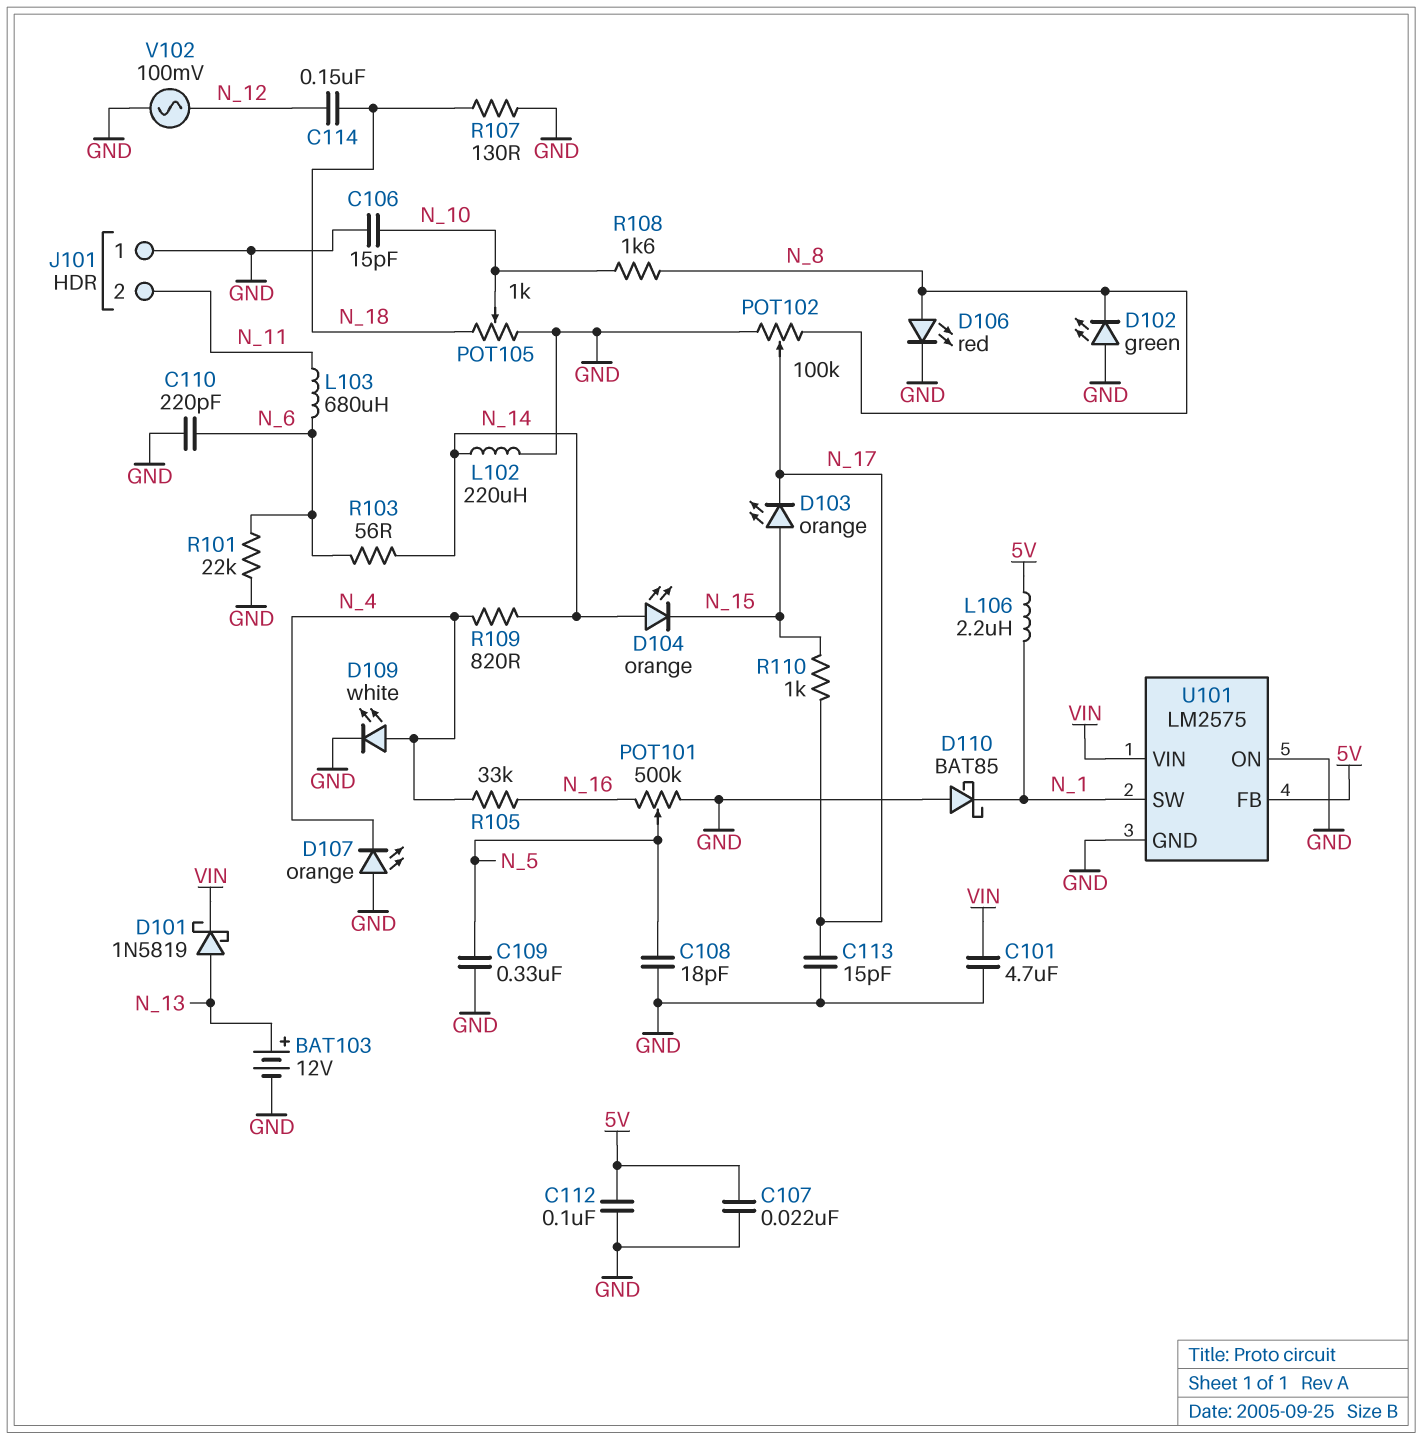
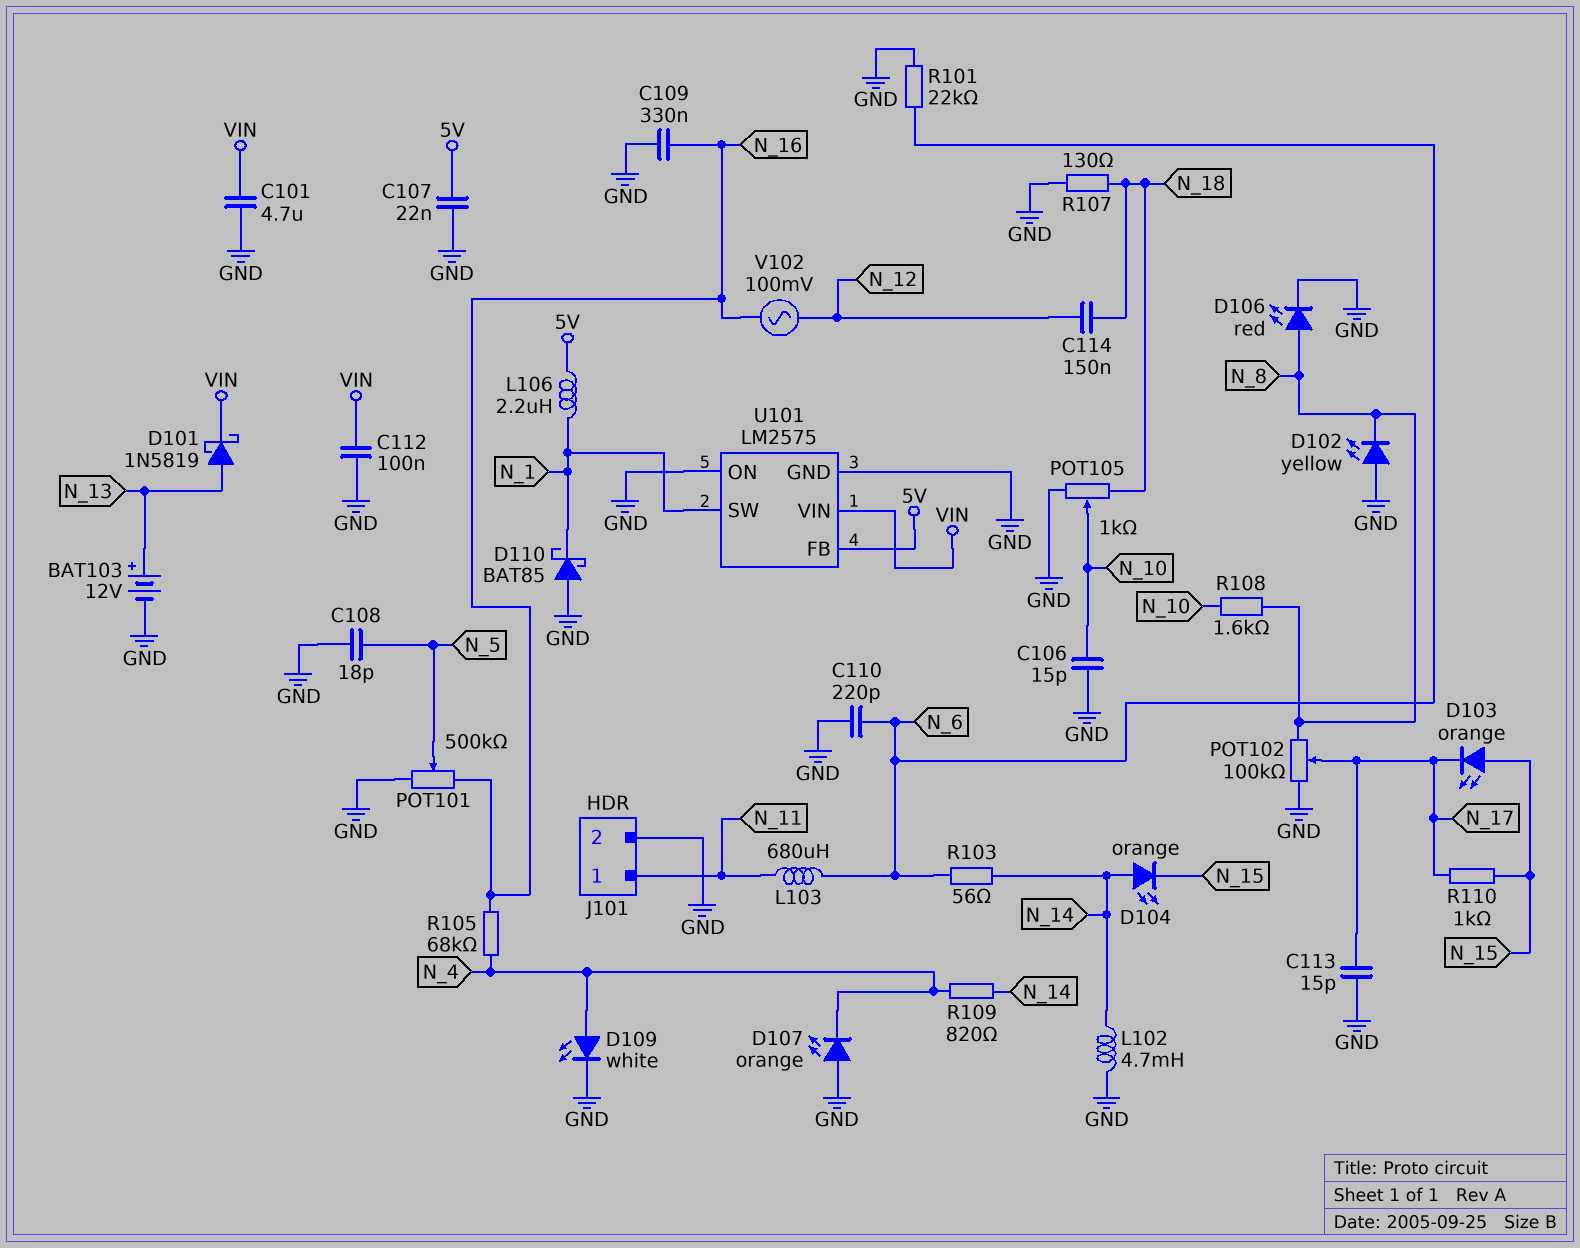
C109: 330nF (GND, N_5) -> 330nF (GND, N_16)
C112: 100nF (5V, GND) -> 100nF (GND, VIN)
D102: LED green (A GND, K N_8) -> LED yellow (A GND, K N_8)
J101 pin 1: GND -> N_11
J101 pin 2: N_11 -> GND
L102: 220uH (GND, N_14) -> 4.7mH (GND, N_14)
R105: 33k (N_4, N_16) -> 68k (N_4, N_16)
V102: AC 100mV (GND, N_12) -> AC 100mV (N_12, N_16)

